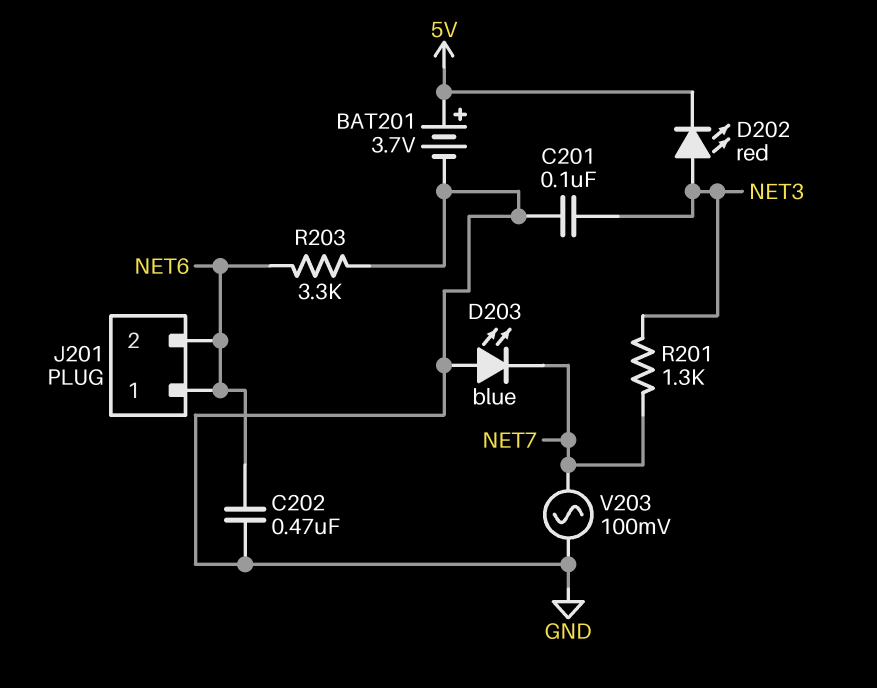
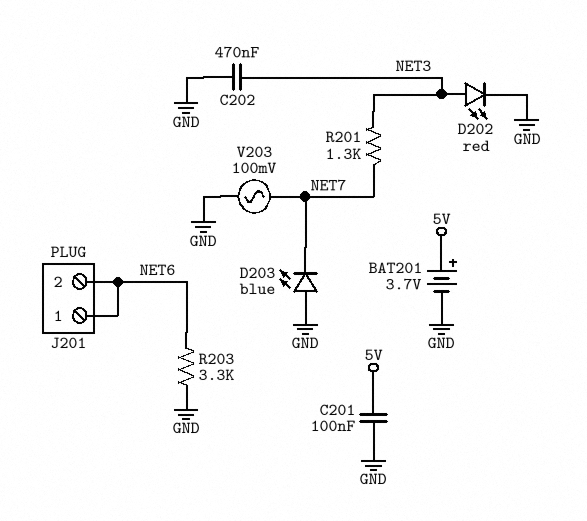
C201: 100nF (GND, NET3) -> 100nF (5V, GND)
C202: 470nF (GND, NET6) -> 470nF (GND, NET3)
D202: LED red (A NET3, K 5V) -> LED red (A NET3, K GND)

